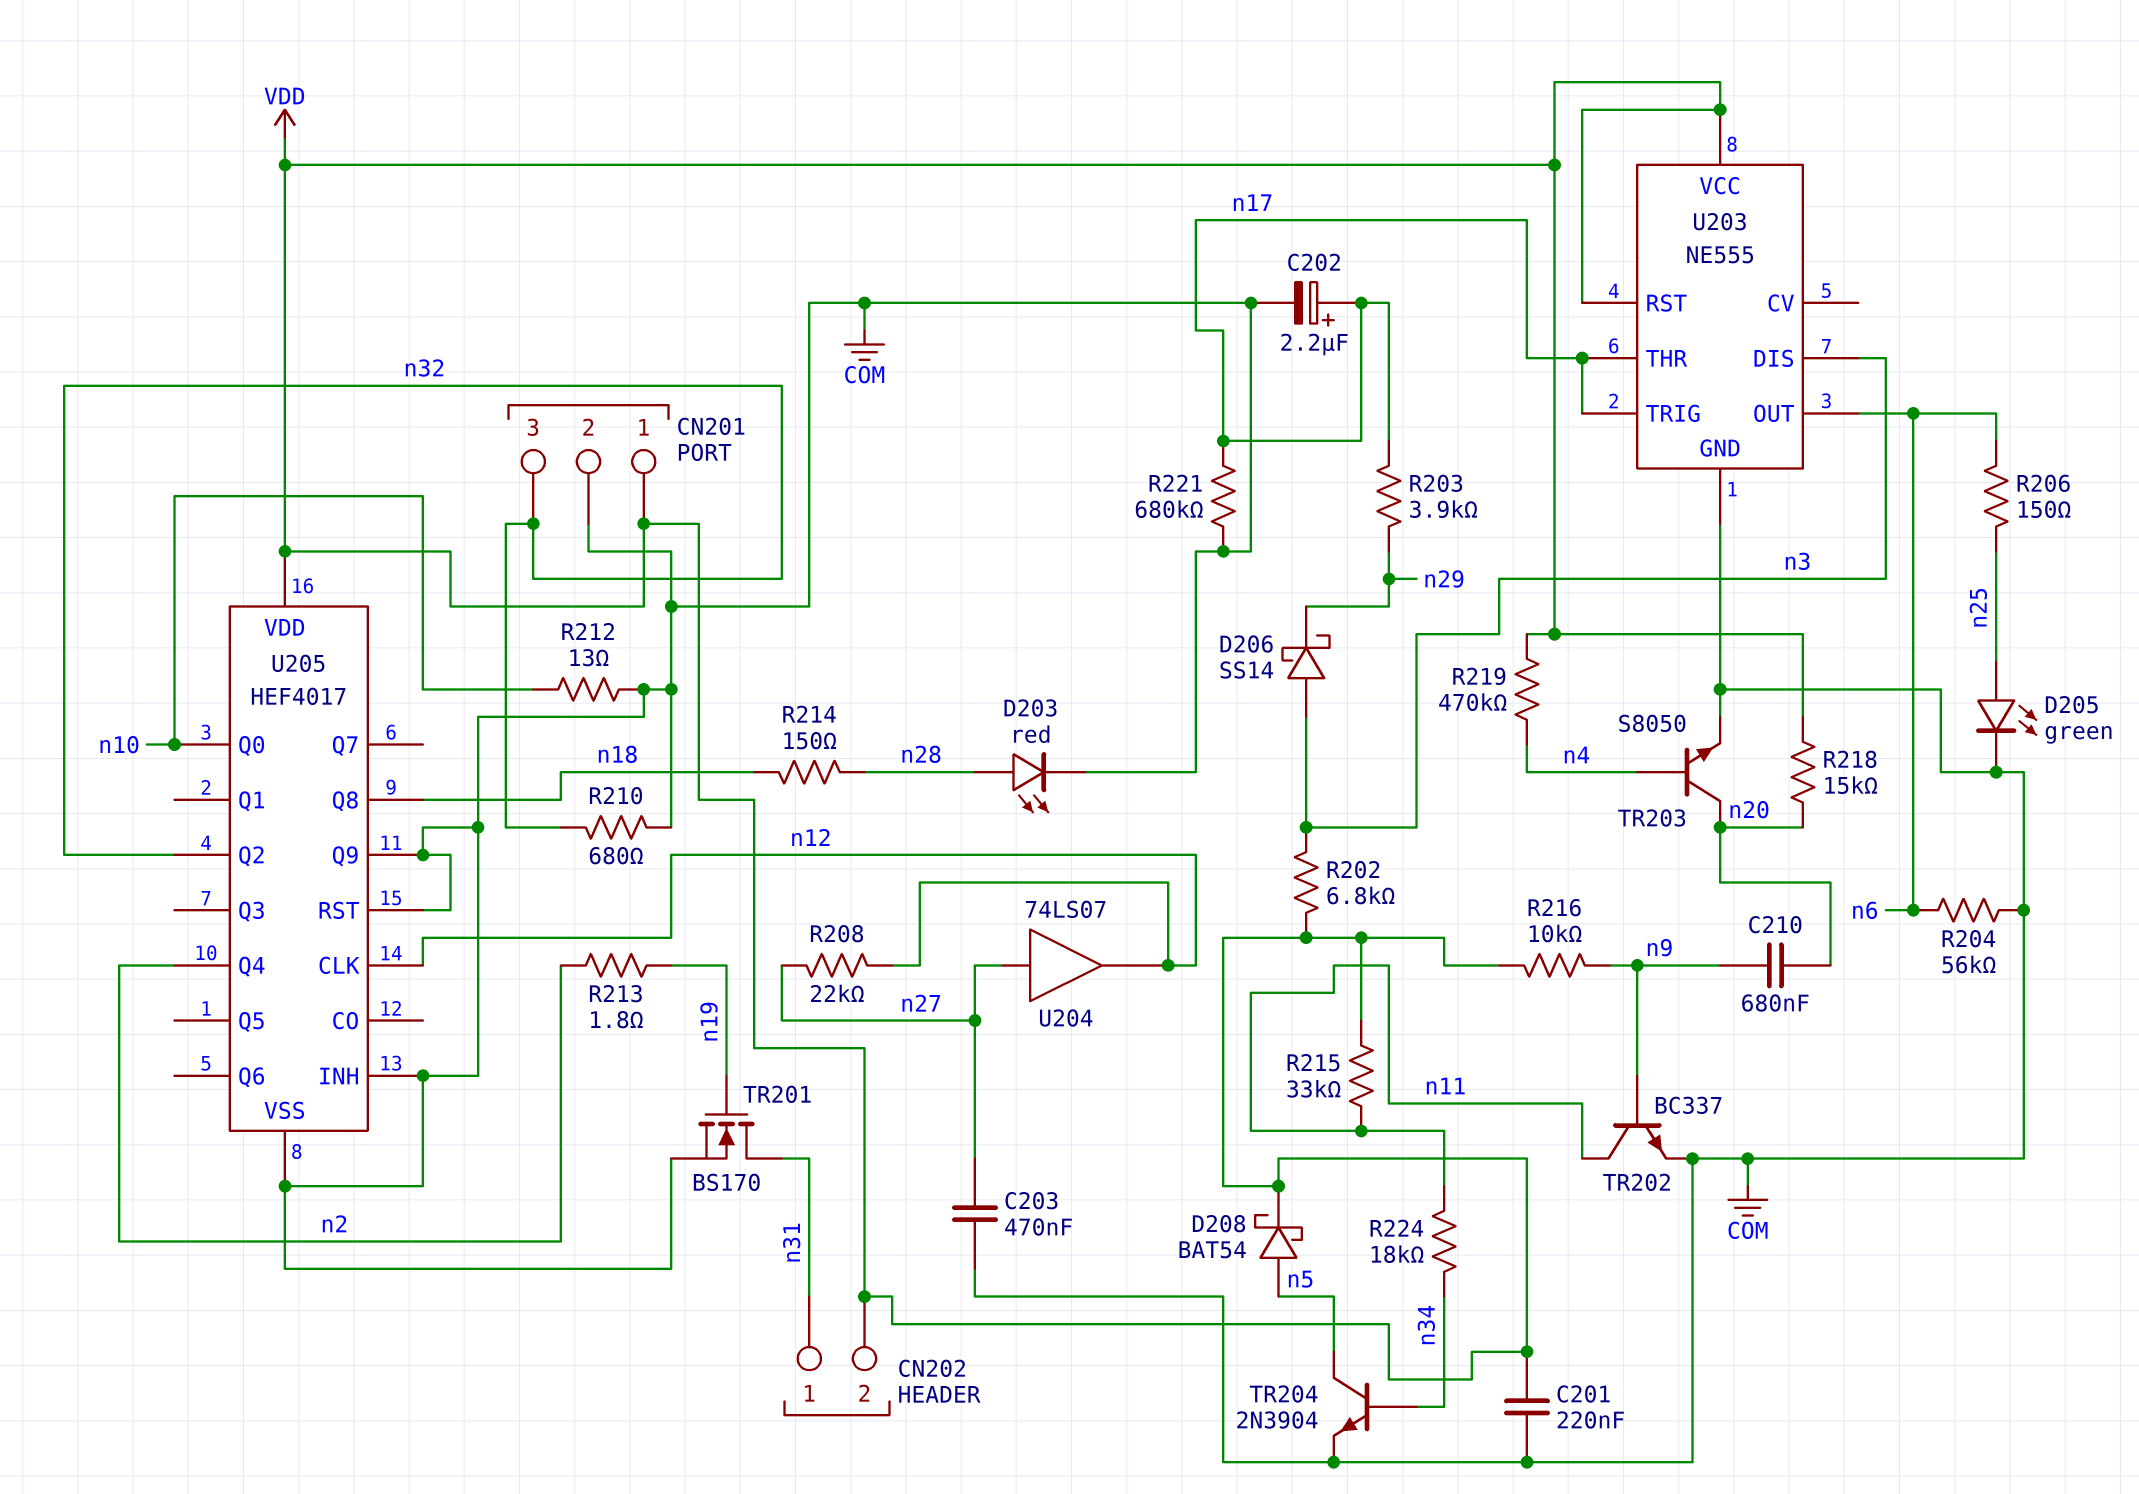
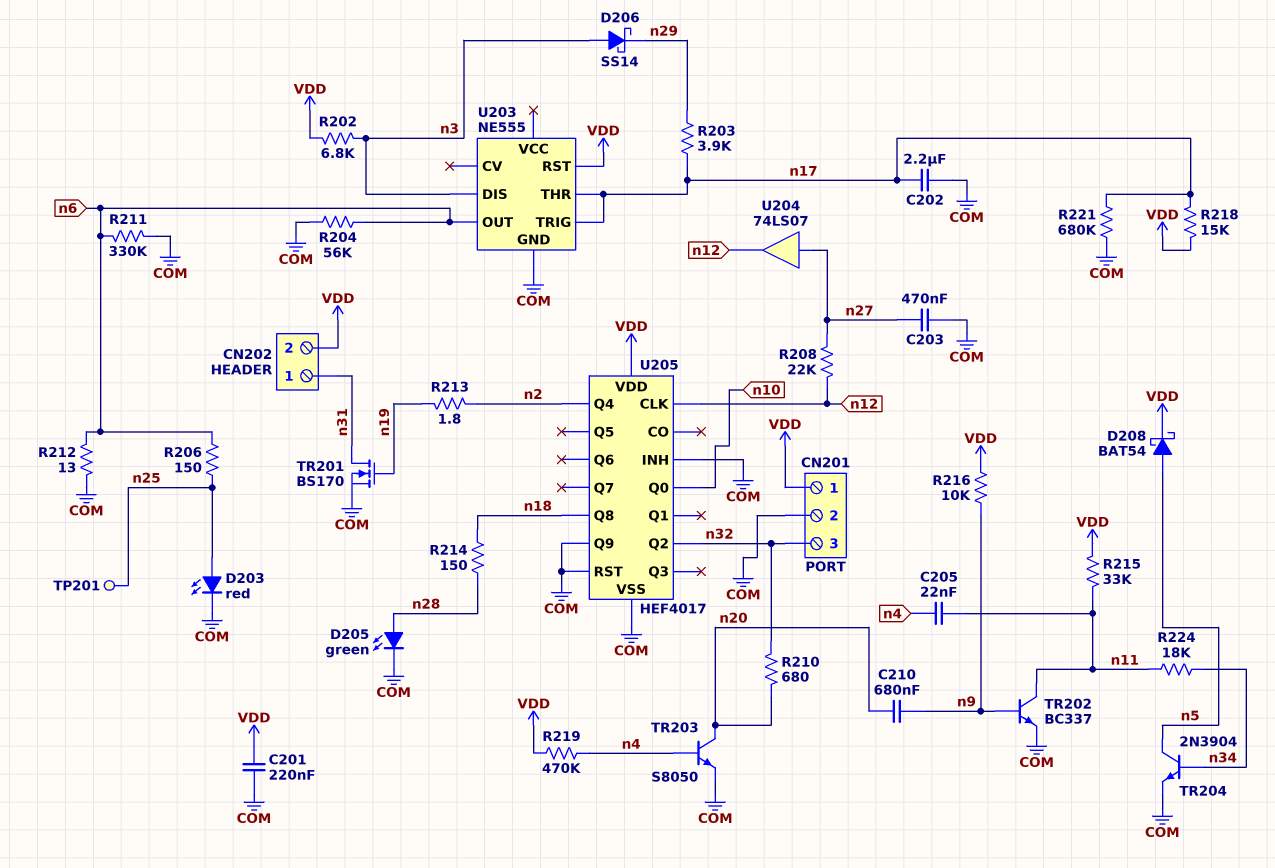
C202: 2.2uF (plus n17, minus COM) -> 2.2uF (COM, n17)
C205: none -> 22nF (n4, n11)
D203: LED red (A n28, K COM) -> LED red (A n25, K COM)
D205: LED green (A n25, K COM) -> LED green (A n28, K COM)
R210: 680 (COM, n32) -> 680 (n20, n32)
R211: none -> 330k (COM, n6)
R212: 13 (COM, n10) -> 13 (COM, n6)
R218: 15k (VDD, n20) -> 15k (VDD, n17)
TP201: none -> test point (n25)
U203 pin VCC: VDD -> none

